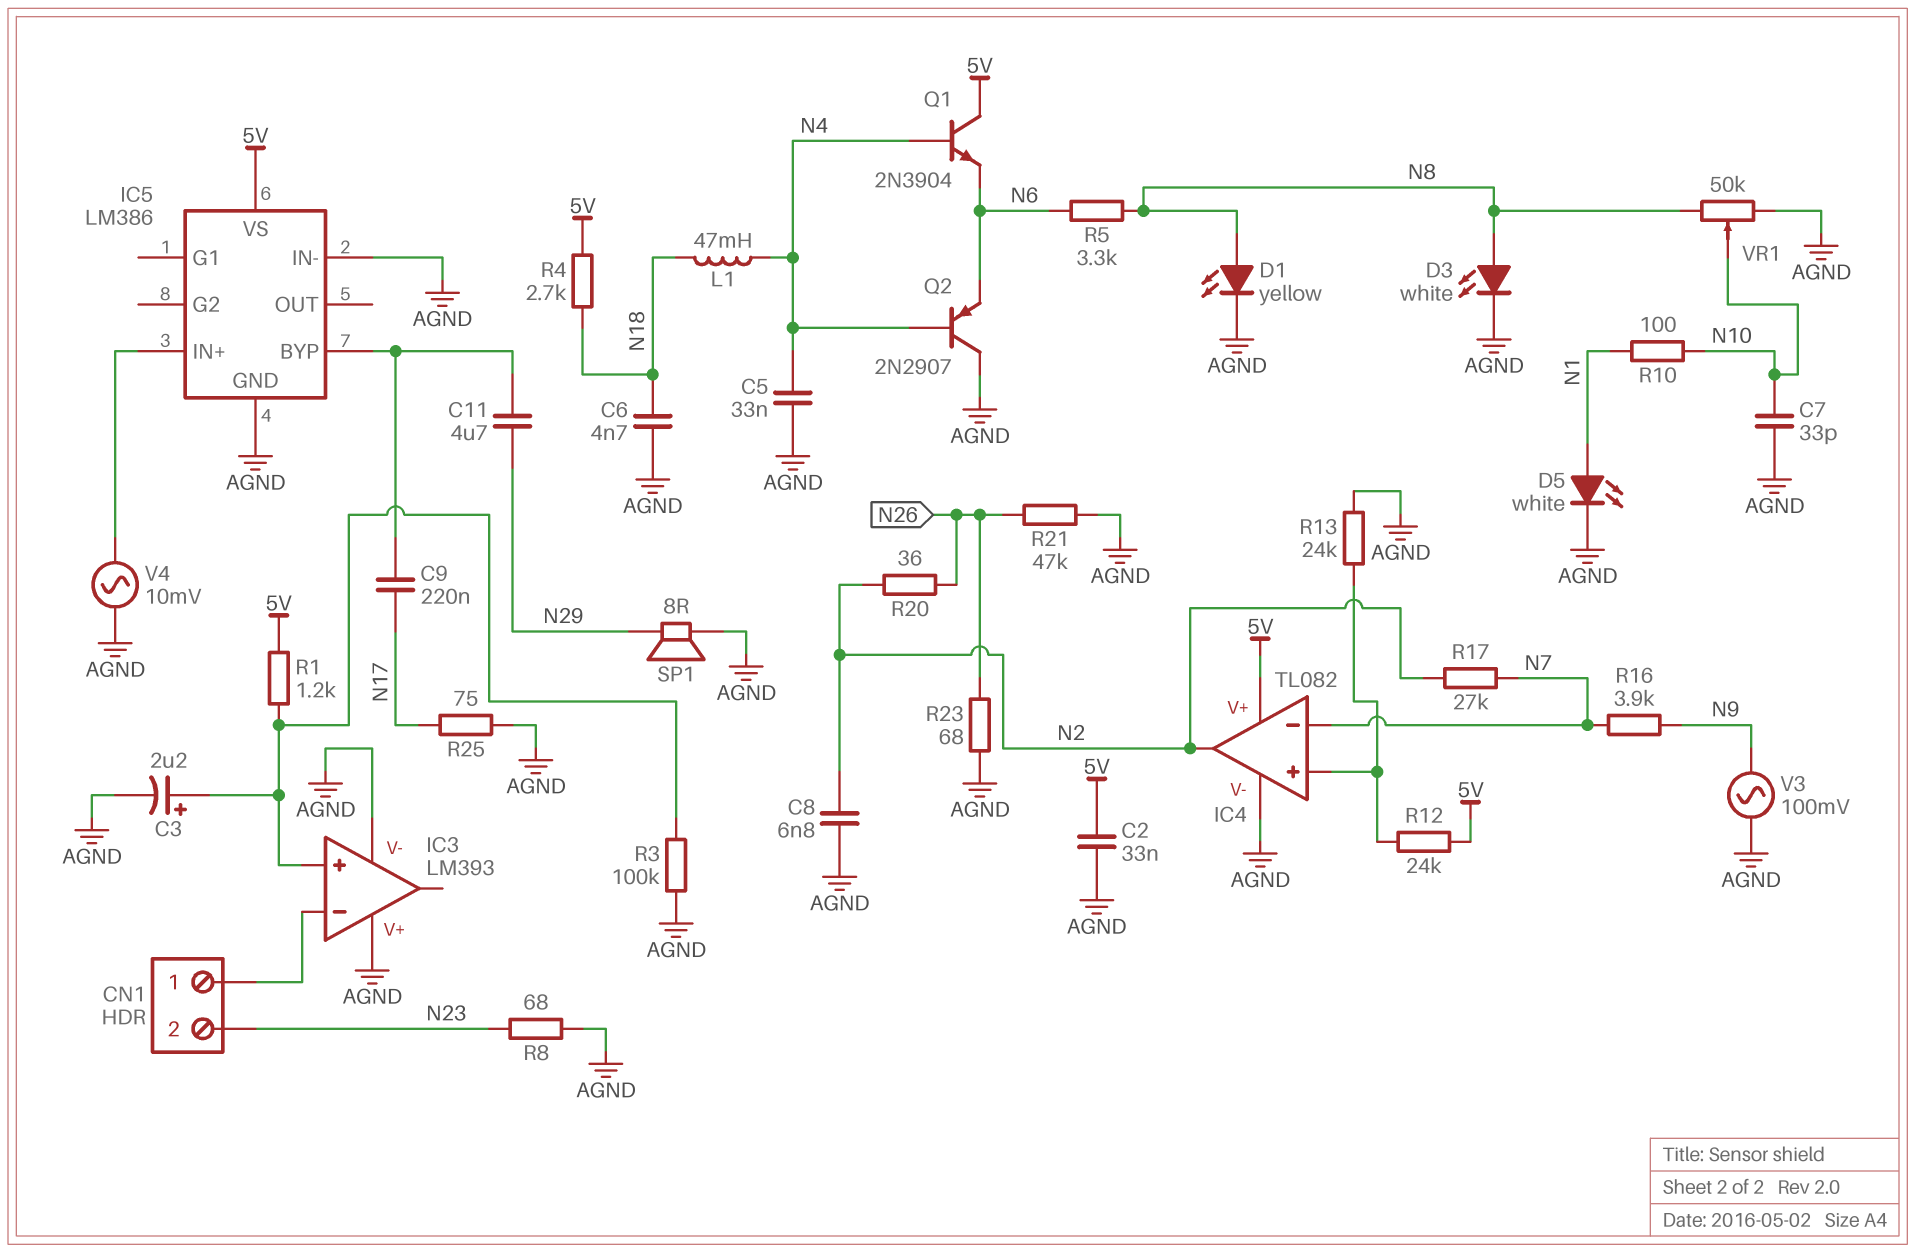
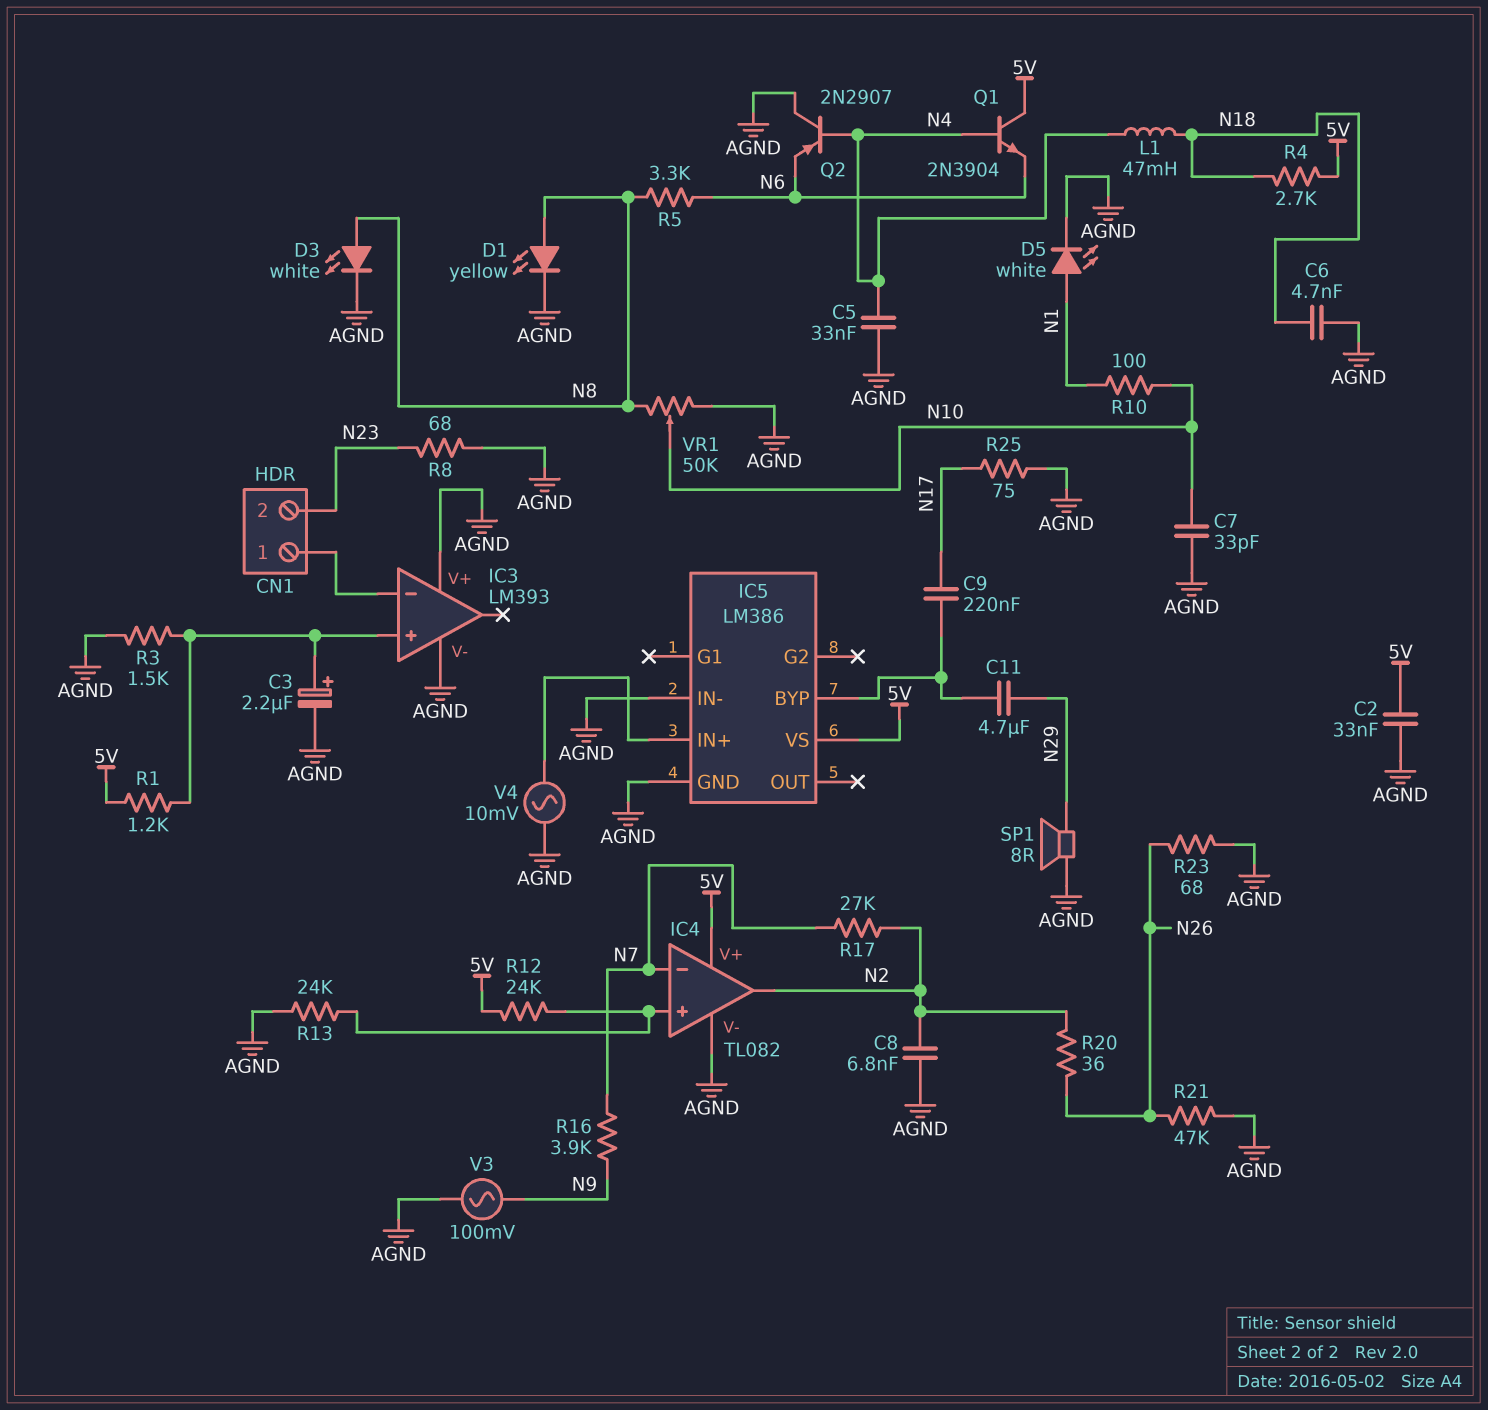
R3: 100k (AGND, IC3/in+) -> 1.5k (AGND, IC3/in+)

